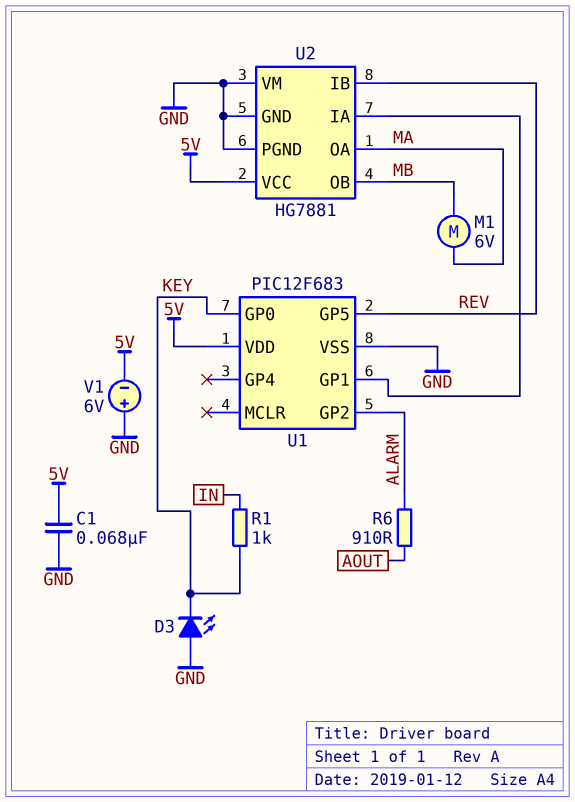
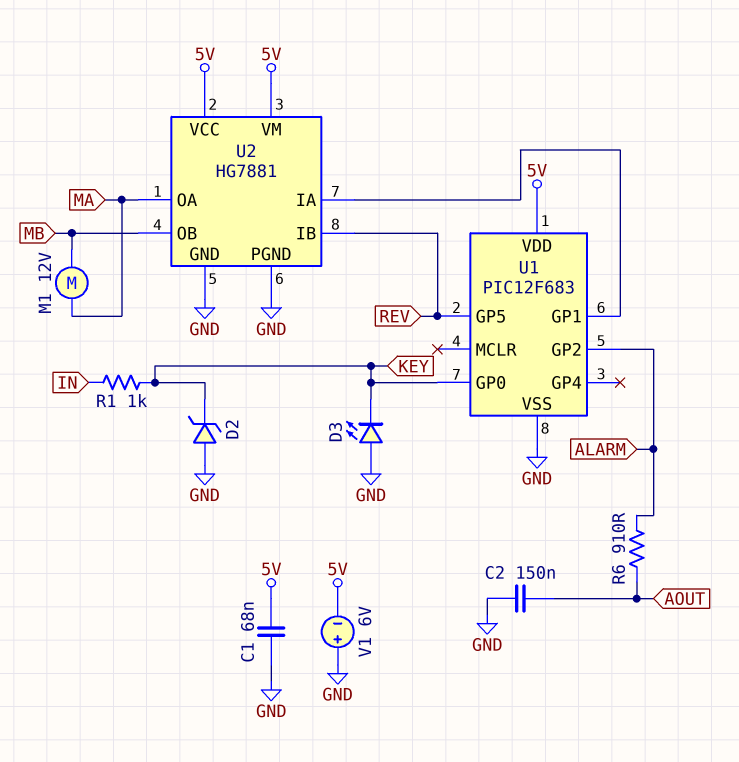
C2: none -> 150nF (AOUT, GND)
D2: none -> zener (A GND, K KEY)
M1: motor 6V (MA, MB) -> motor 12V (MA, MB)
U2 pin VM: GND -> 5V

